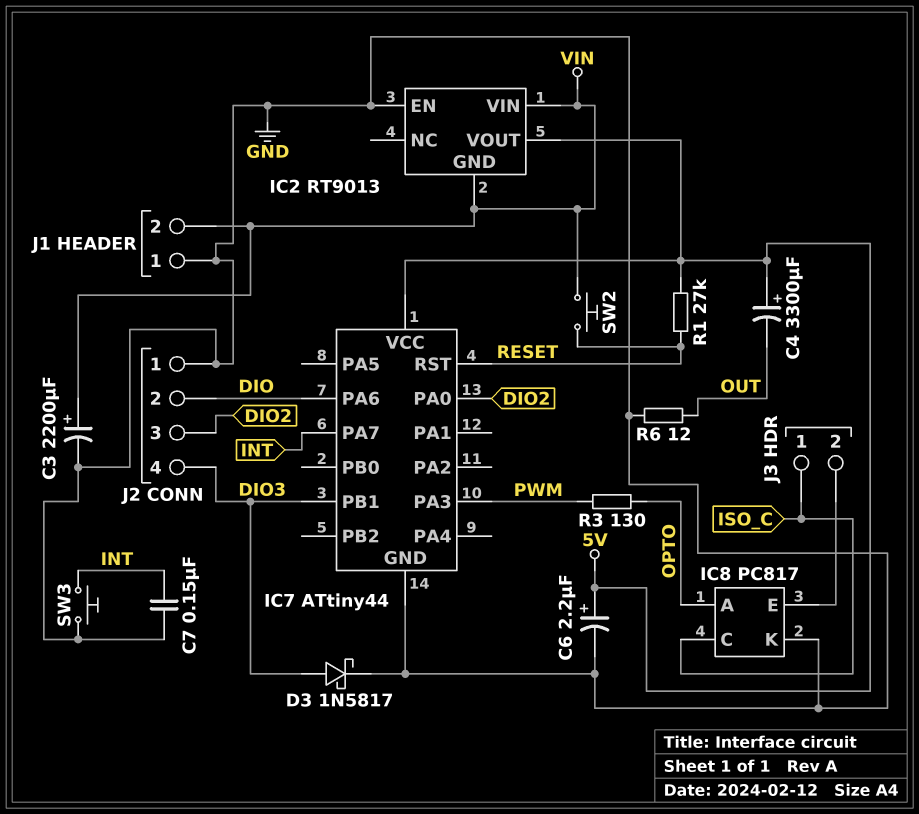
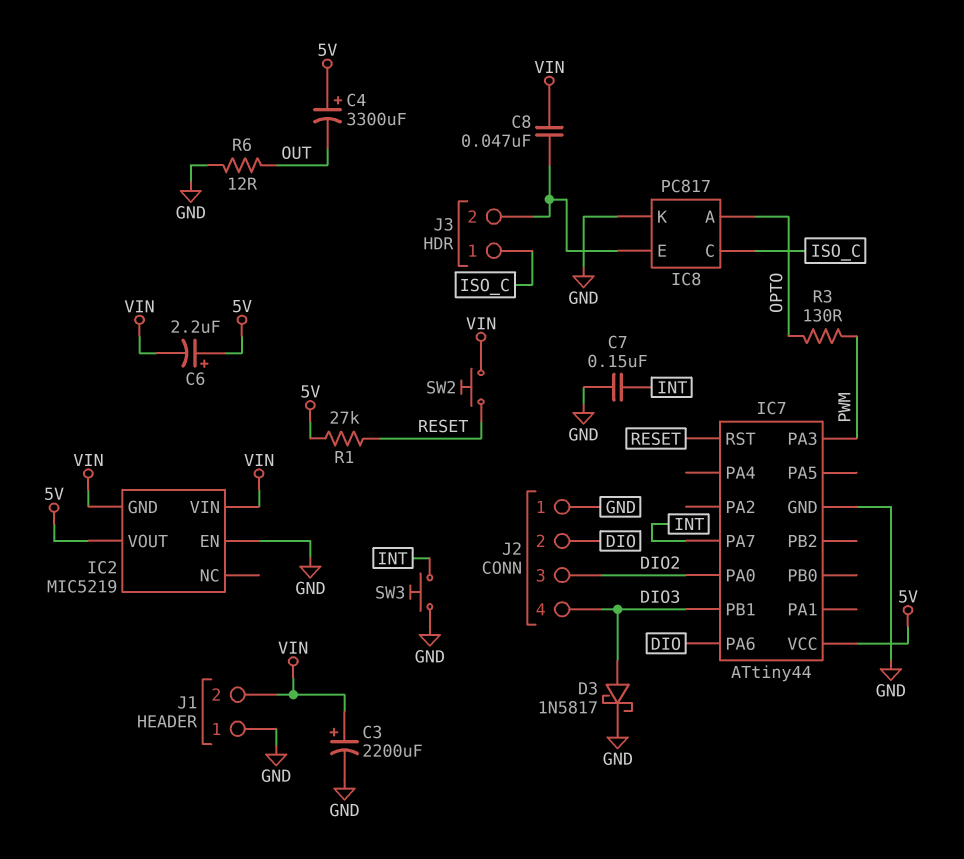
C6: 2.2uF (plus 5V, minus GND) -> 2.2uF (plus 5V, minus VIN)
C8: none -> 47nF (IC8/E, VIN)
IC2: RT9013 -> MIC5219

